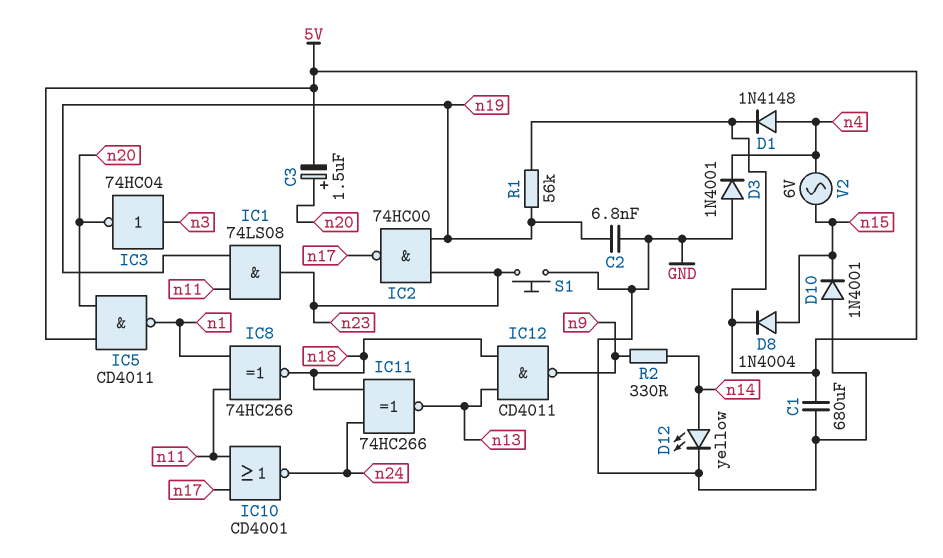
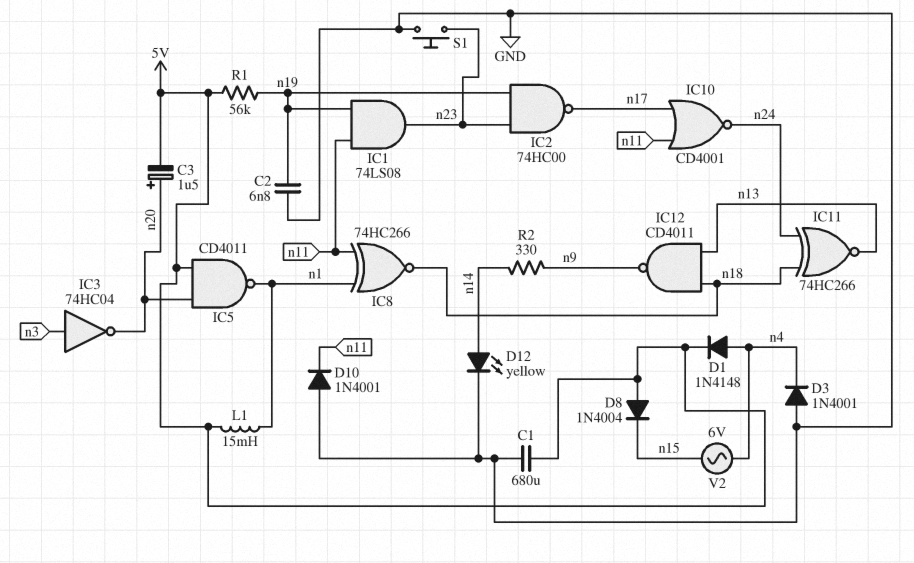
D8: diode 1N4004 (A n15, K 5V) -> diode 1N4004 (A 5V, K n15)
D10: diode 1N4001 (A GND, K n15) -> diode 1N4001 (A GND, K n11)
L1: none -> 15mH (5V, n1)

